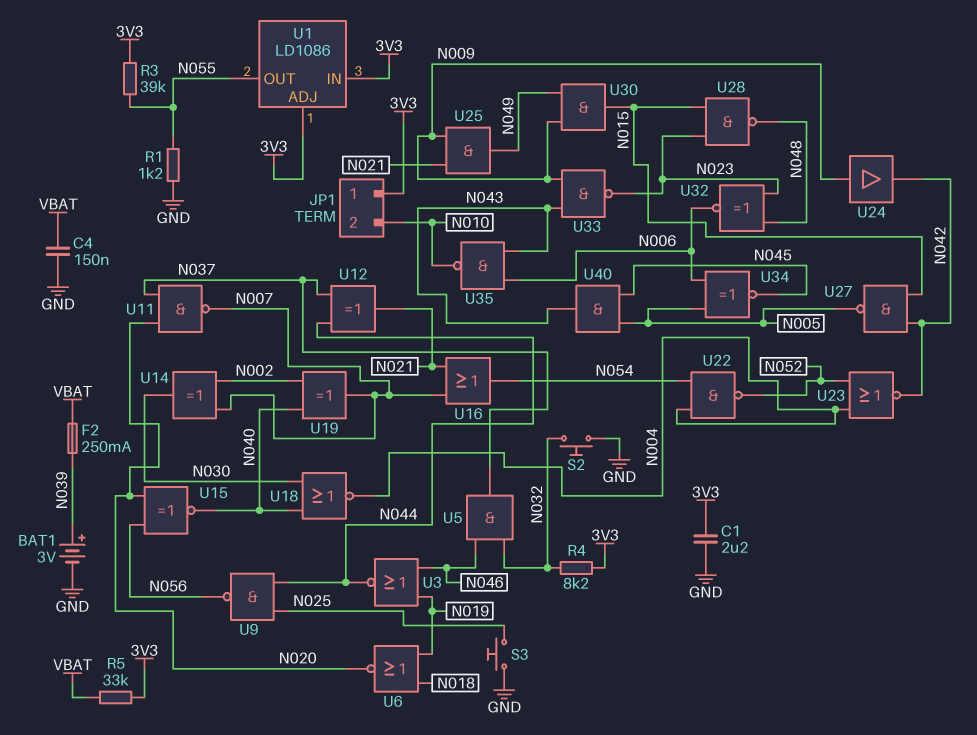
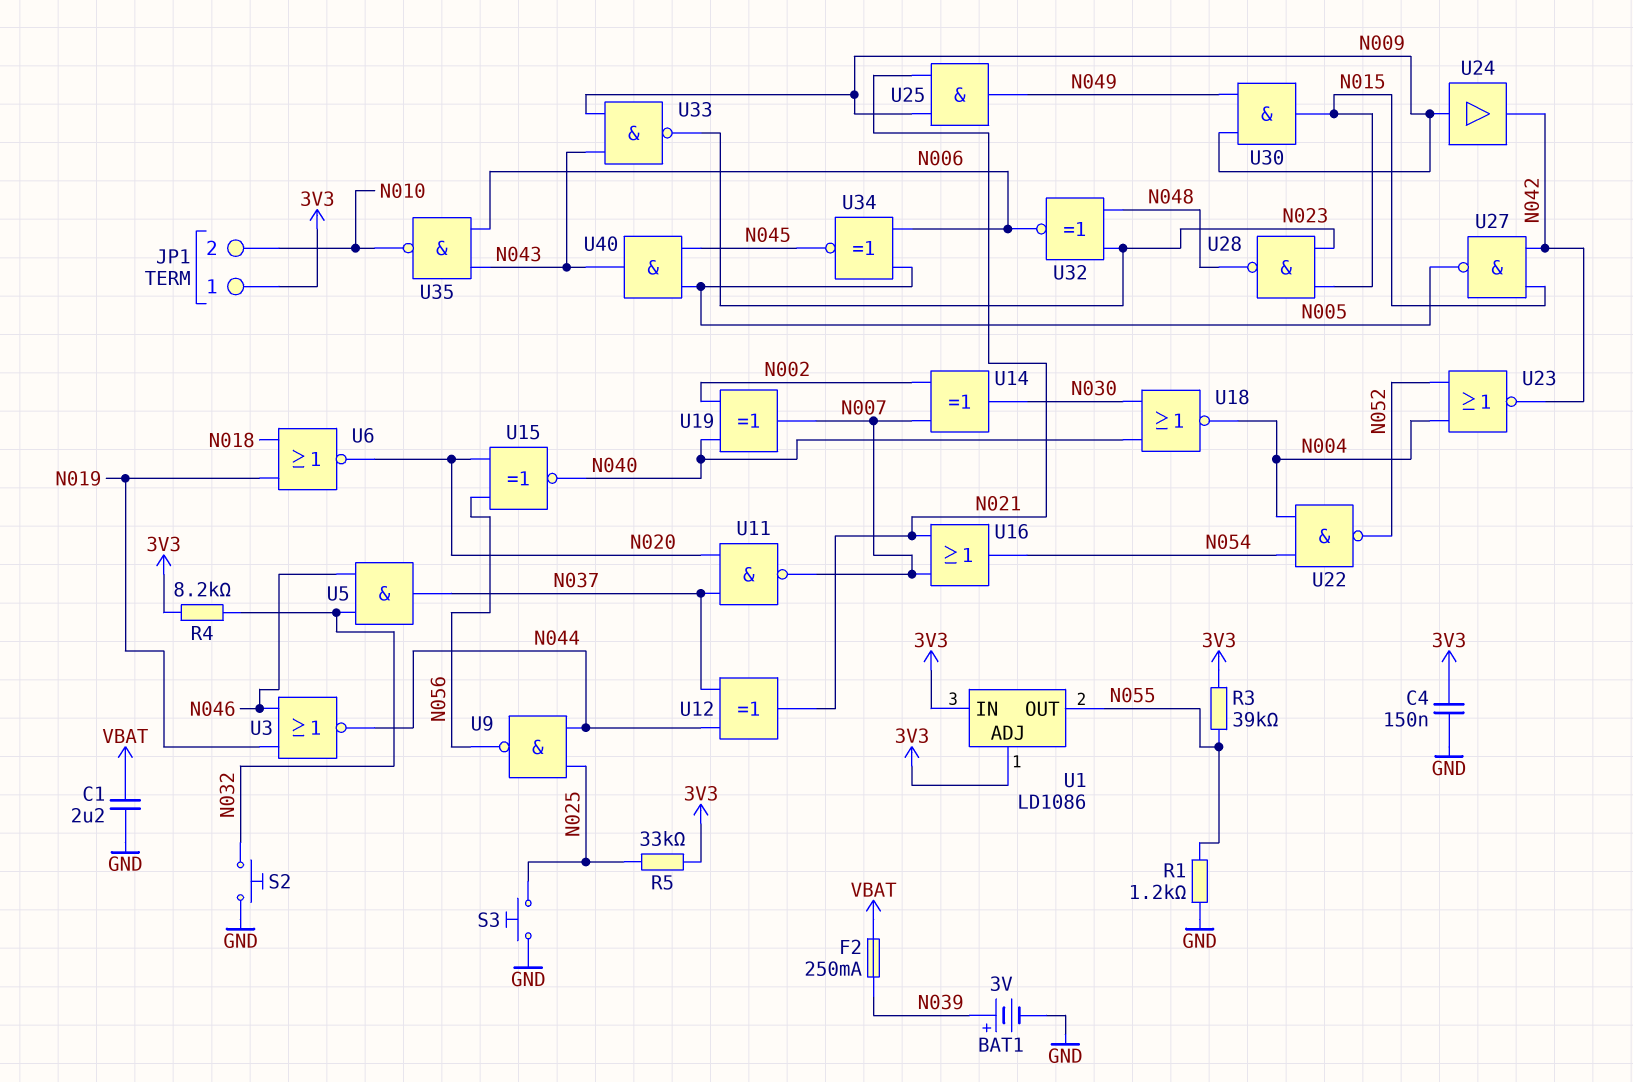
C1: 2.2uF (3V3, GND) -> 2.2uF (GND, VBAT)
C4: 150nF (GND, VBAT) -> 150nF (3V3, GND)
R5: 33k (3V3, VBAT) -> 33k (3V3, N025)

